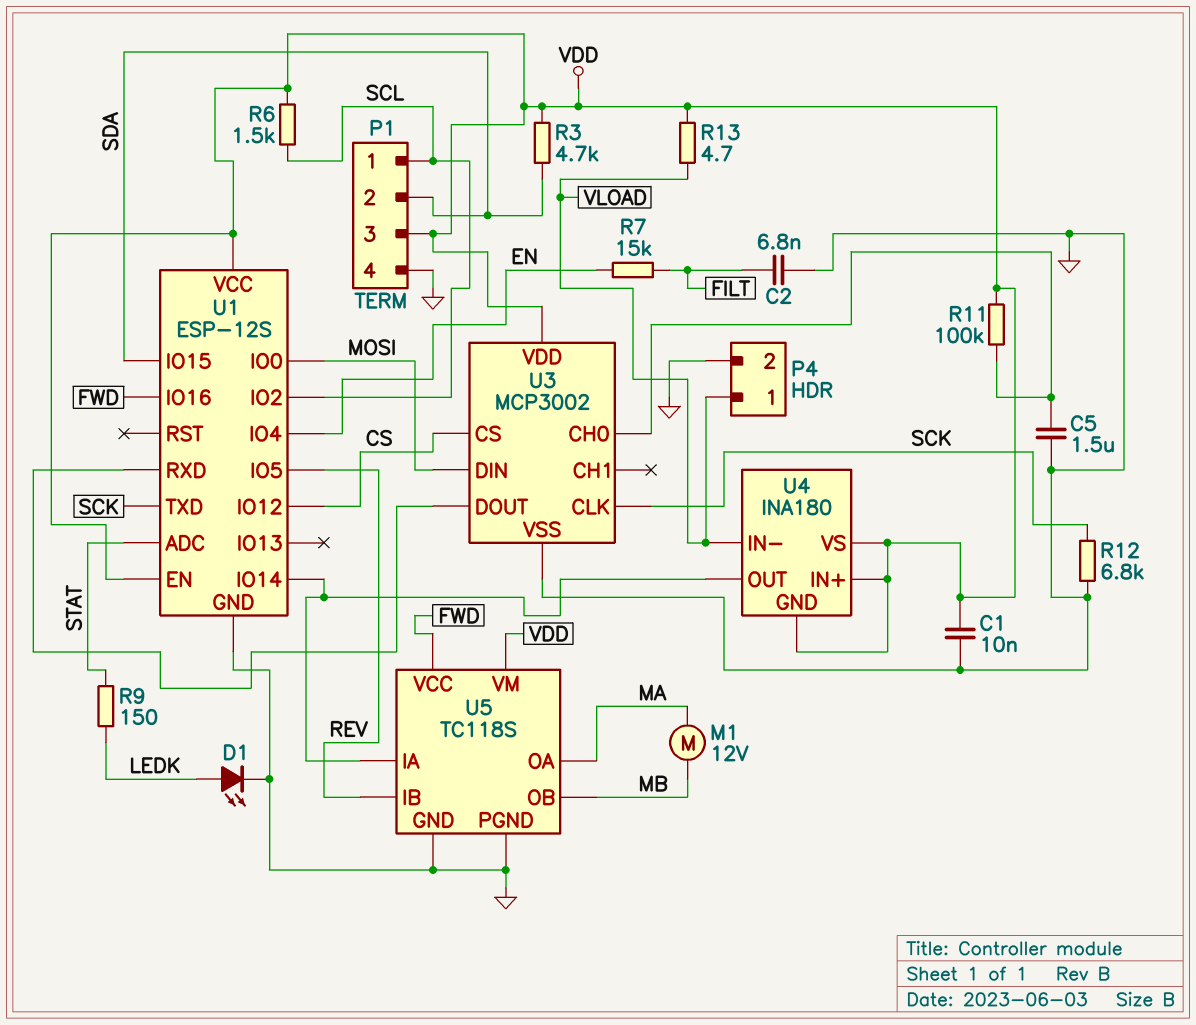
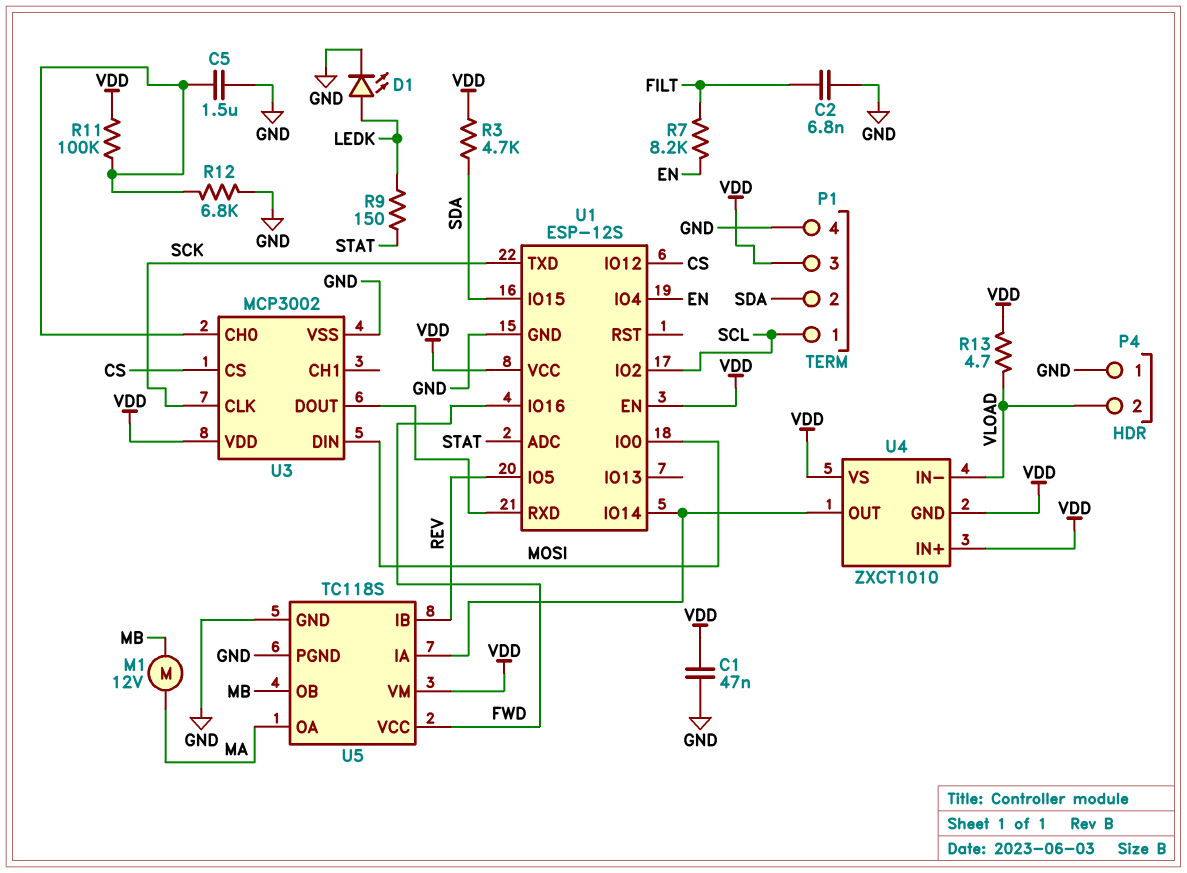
C1: 10nF (GND, VDD) -> 47nF (GND, VDD)
P4 pin 1: VLOAD -> GND
P4 pin 2: GND -> VLOAD
R6: 1.5k (SCL, VDD) -> none
R7: 15k (EN, FILT) -> 8.2k (EN, FILT)
R12: 6.8k (GND, SCK) -> 6.8k (GND, U3/CH0)
U4: INA180 -> ZXCT1010

